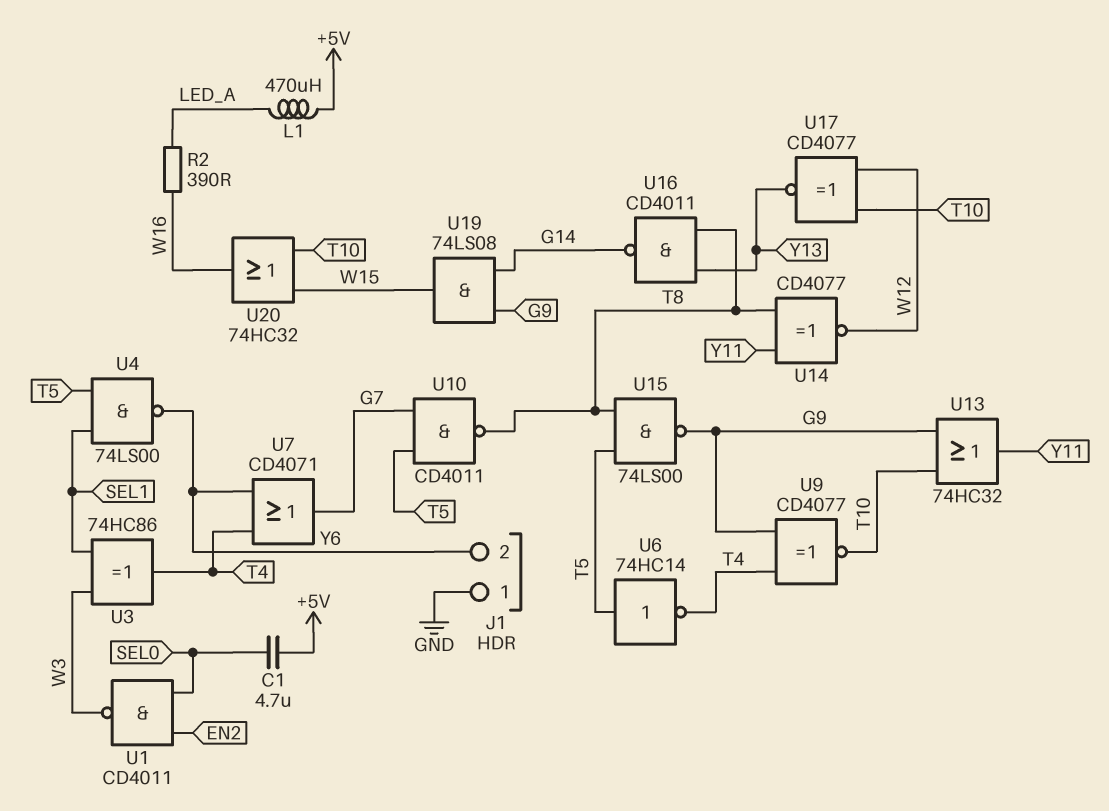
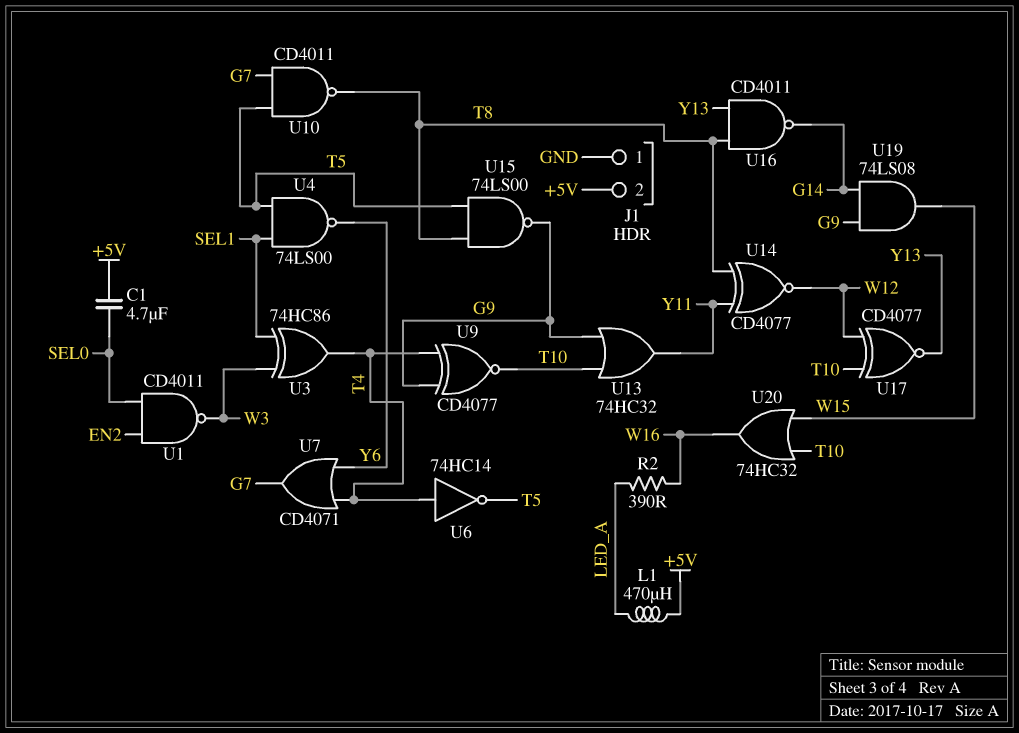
J1 pin 2: Y6 -> +5V
U6: NOT 74HC14 (in T5, out T4) -> NOT 74HC14 (in T4, out T5)

